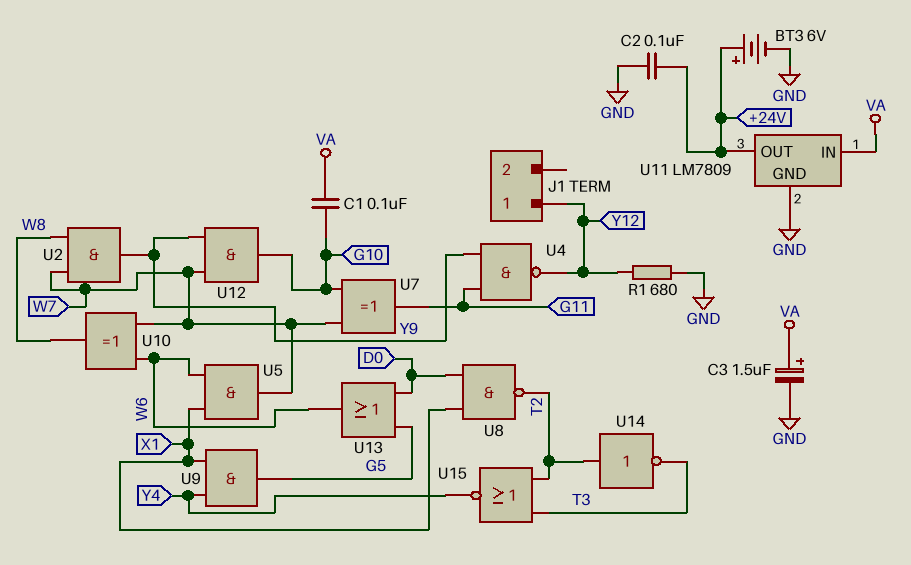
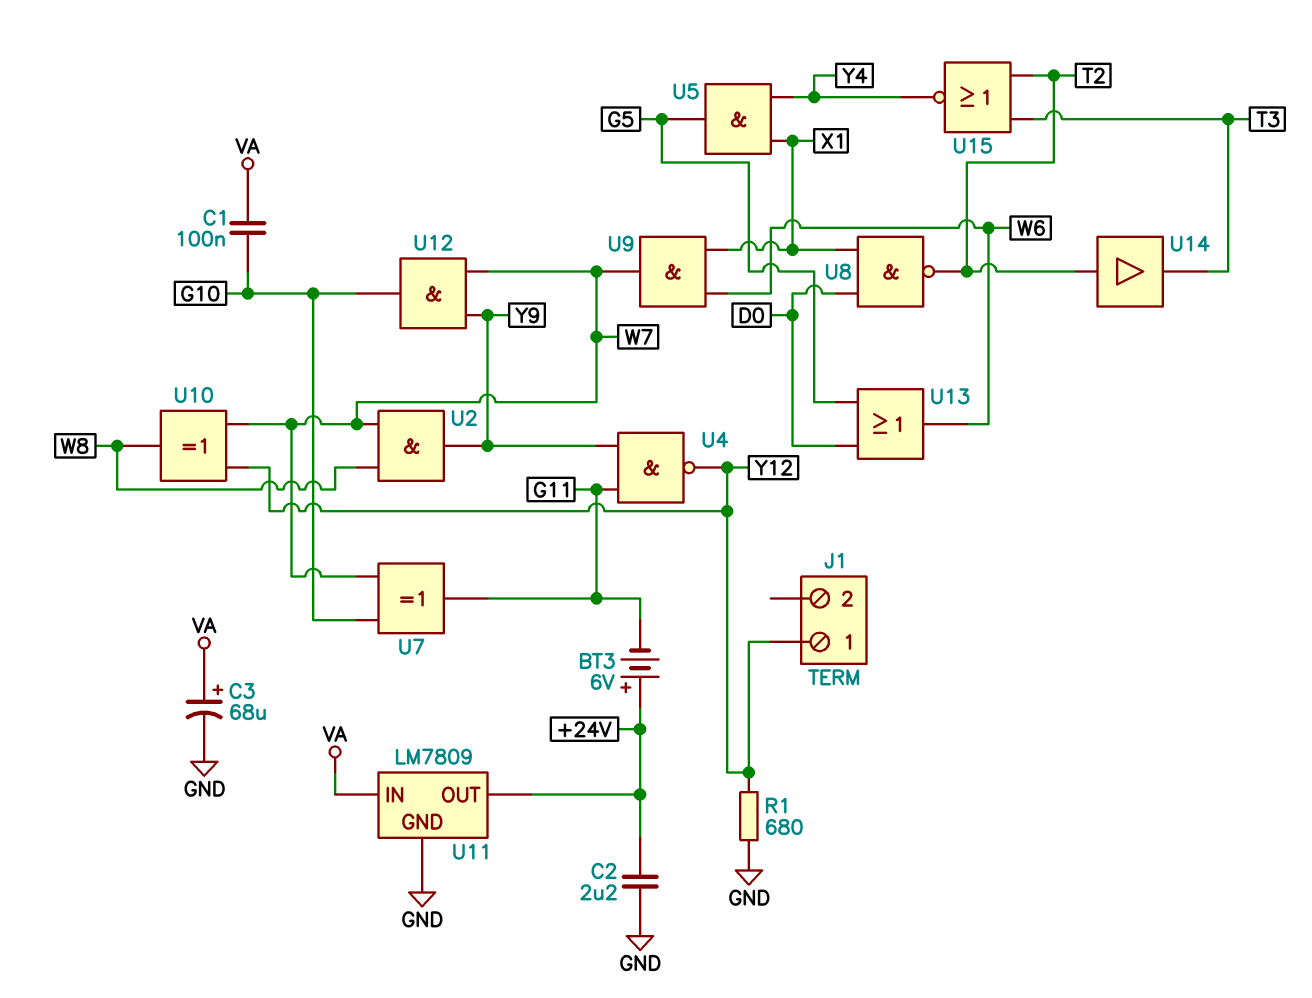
BT3: 6V (plus +24V, minus GND) -> 6V (plus +24V, minus G11)
C2: 100nF (+24V, GND) -> 2.2uF (+24V, GND)
C3: 1.5uF (plus VA, minus GND) -> 68uF (plus VA, minus GND)
U5: AND (in W6, in X1, out W7) -> AND (in X1, in Y4, out G5)
U9: AND (in X1, in Y4, out G5) -> AND (in W6, in X1, out W7)
U10: XOR (in W6, in W7, out W8) -> XOR (in W7, in Y12, out W8)
U14: NOT (in T2, out T3) -> buffer (in T2, out T3)

